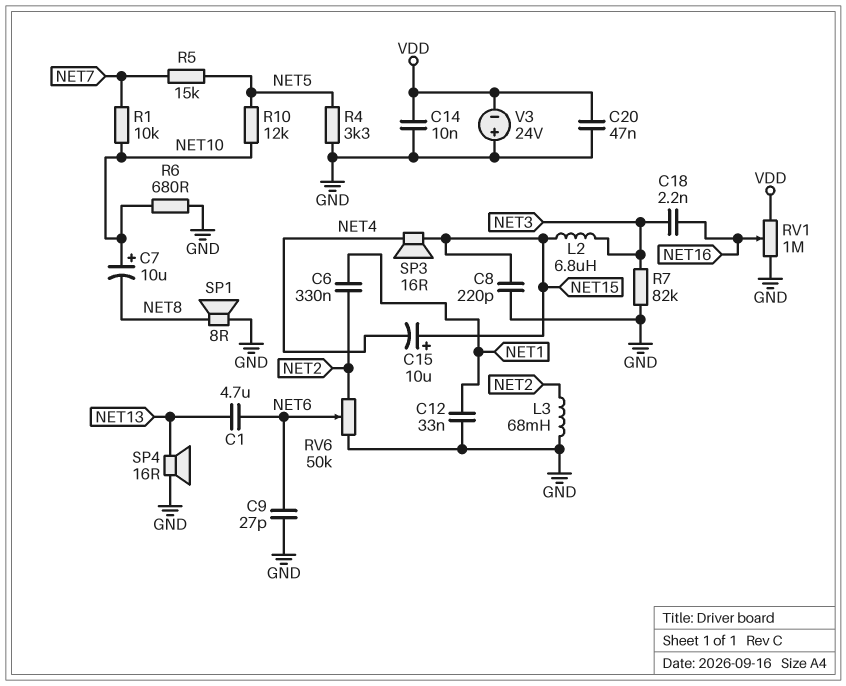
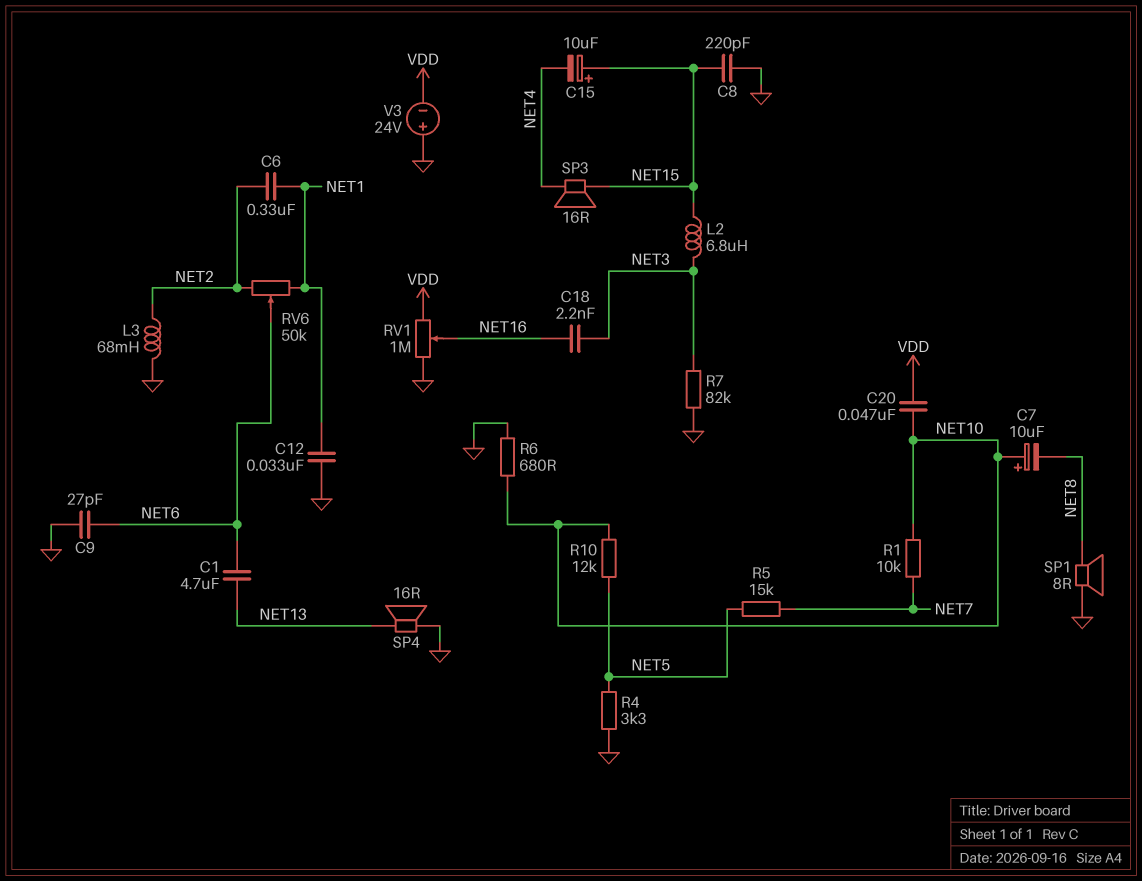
C14: 10nF (GND, VDD) -> none
C20: 47nF (GND, VDD) -> 47nF (NET10, VDD)
RV6: 50k (GND, NET2, wiper NET6) -> 50k (NET1, NET2, wiper NET6)

